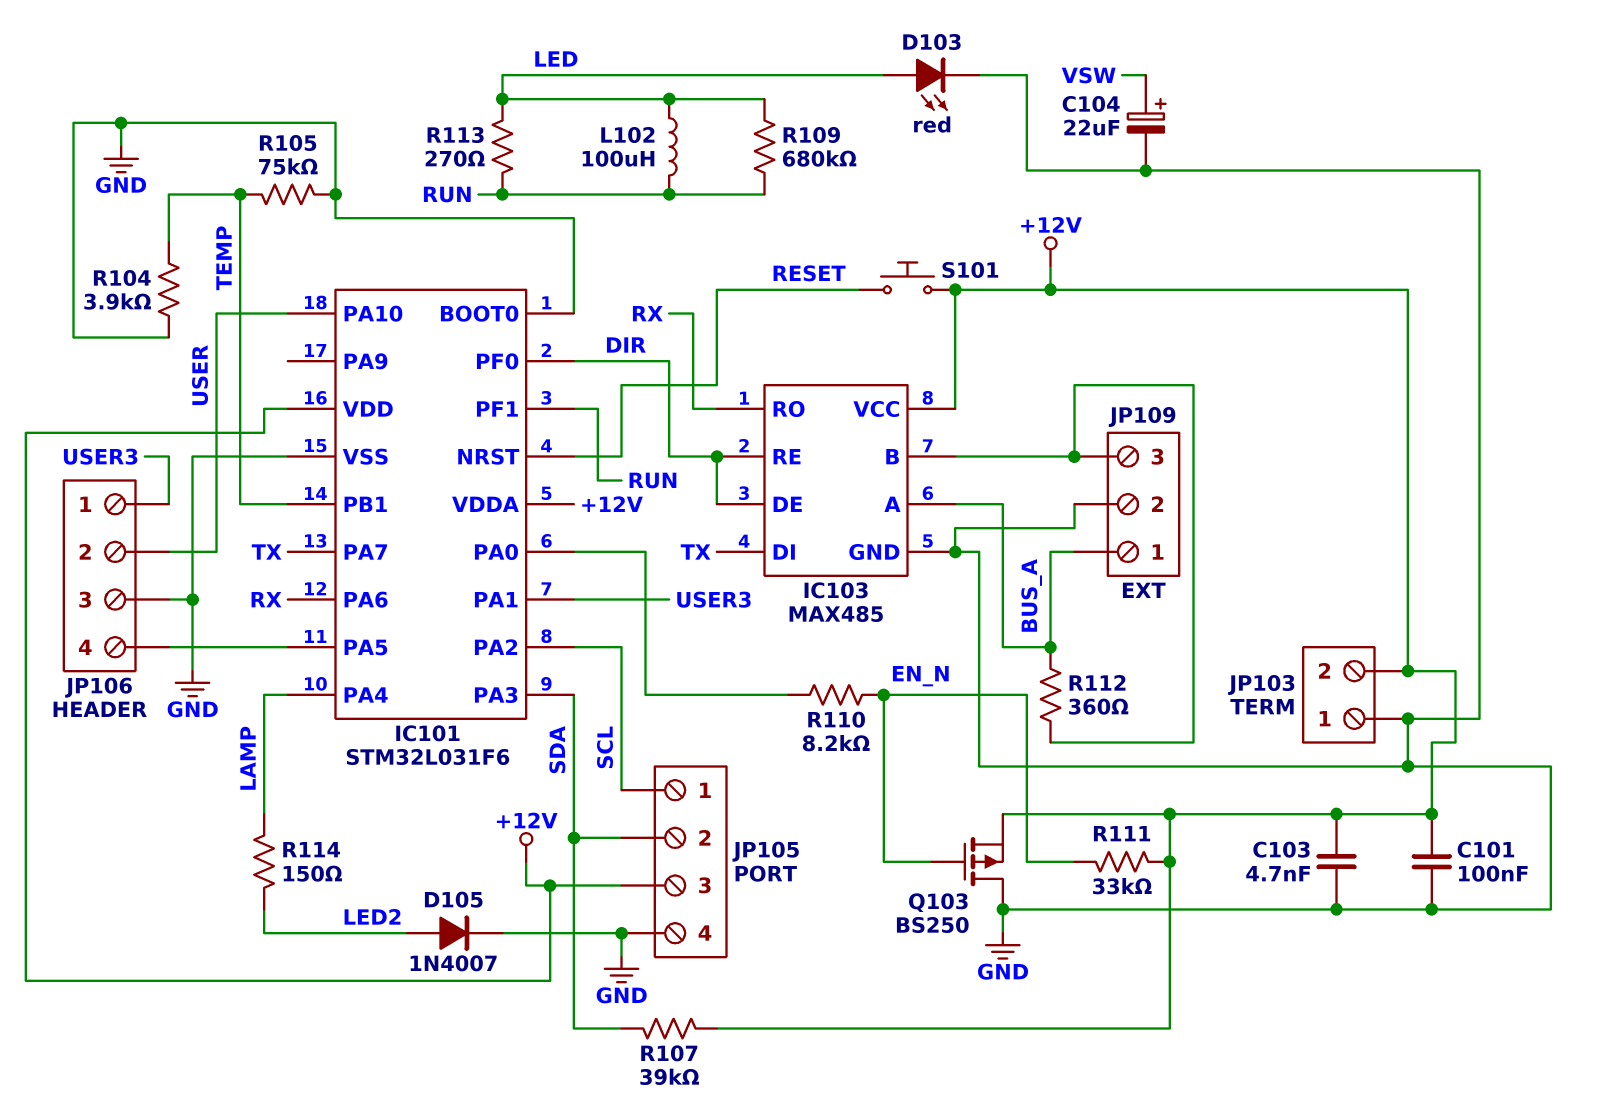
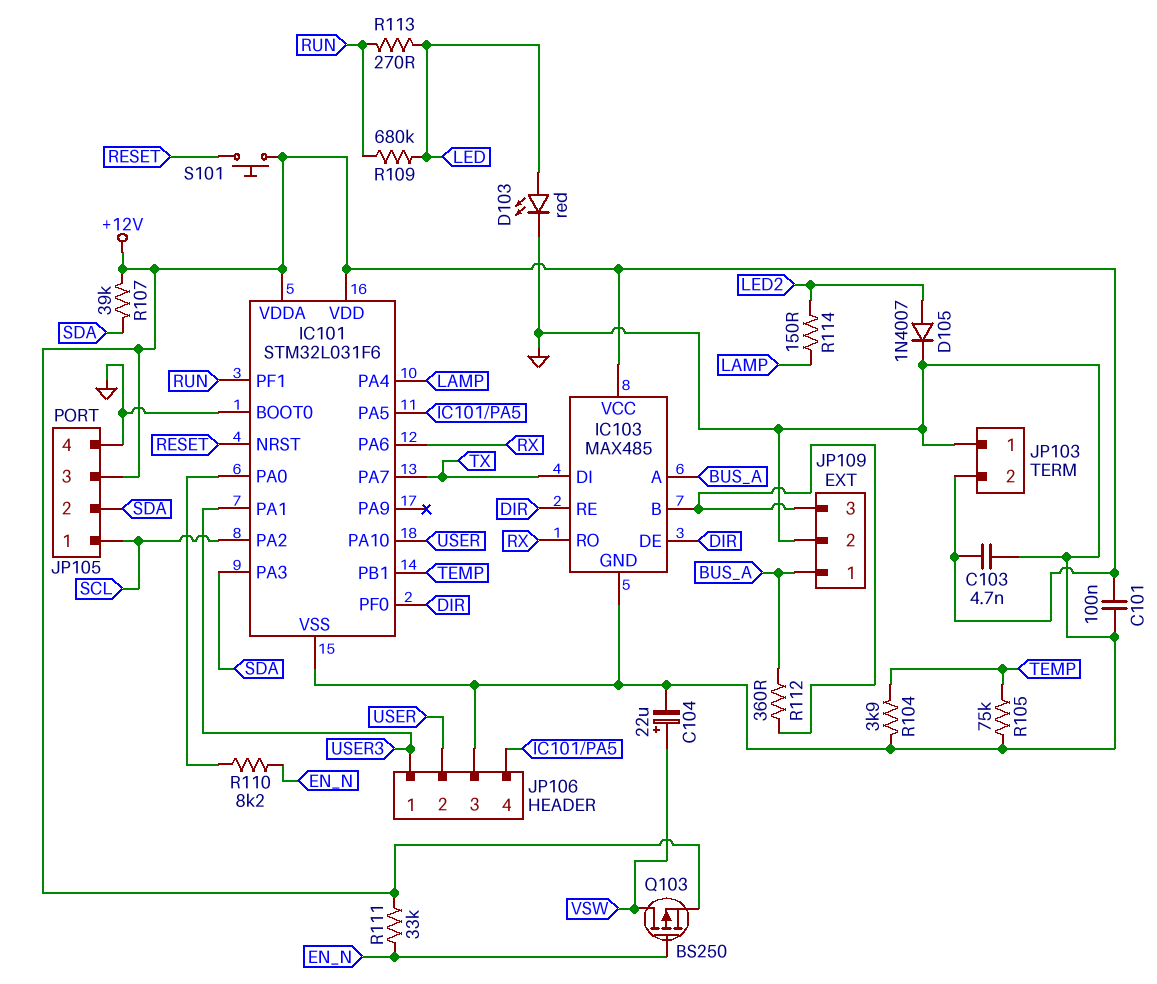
L102: 100uH (LED, RUN) -> none
Q103: PMOS BS250 (G EN_N, D GND, S +12V) -> PMOS BS250 (G EN_N, D VSW, S +12V)

